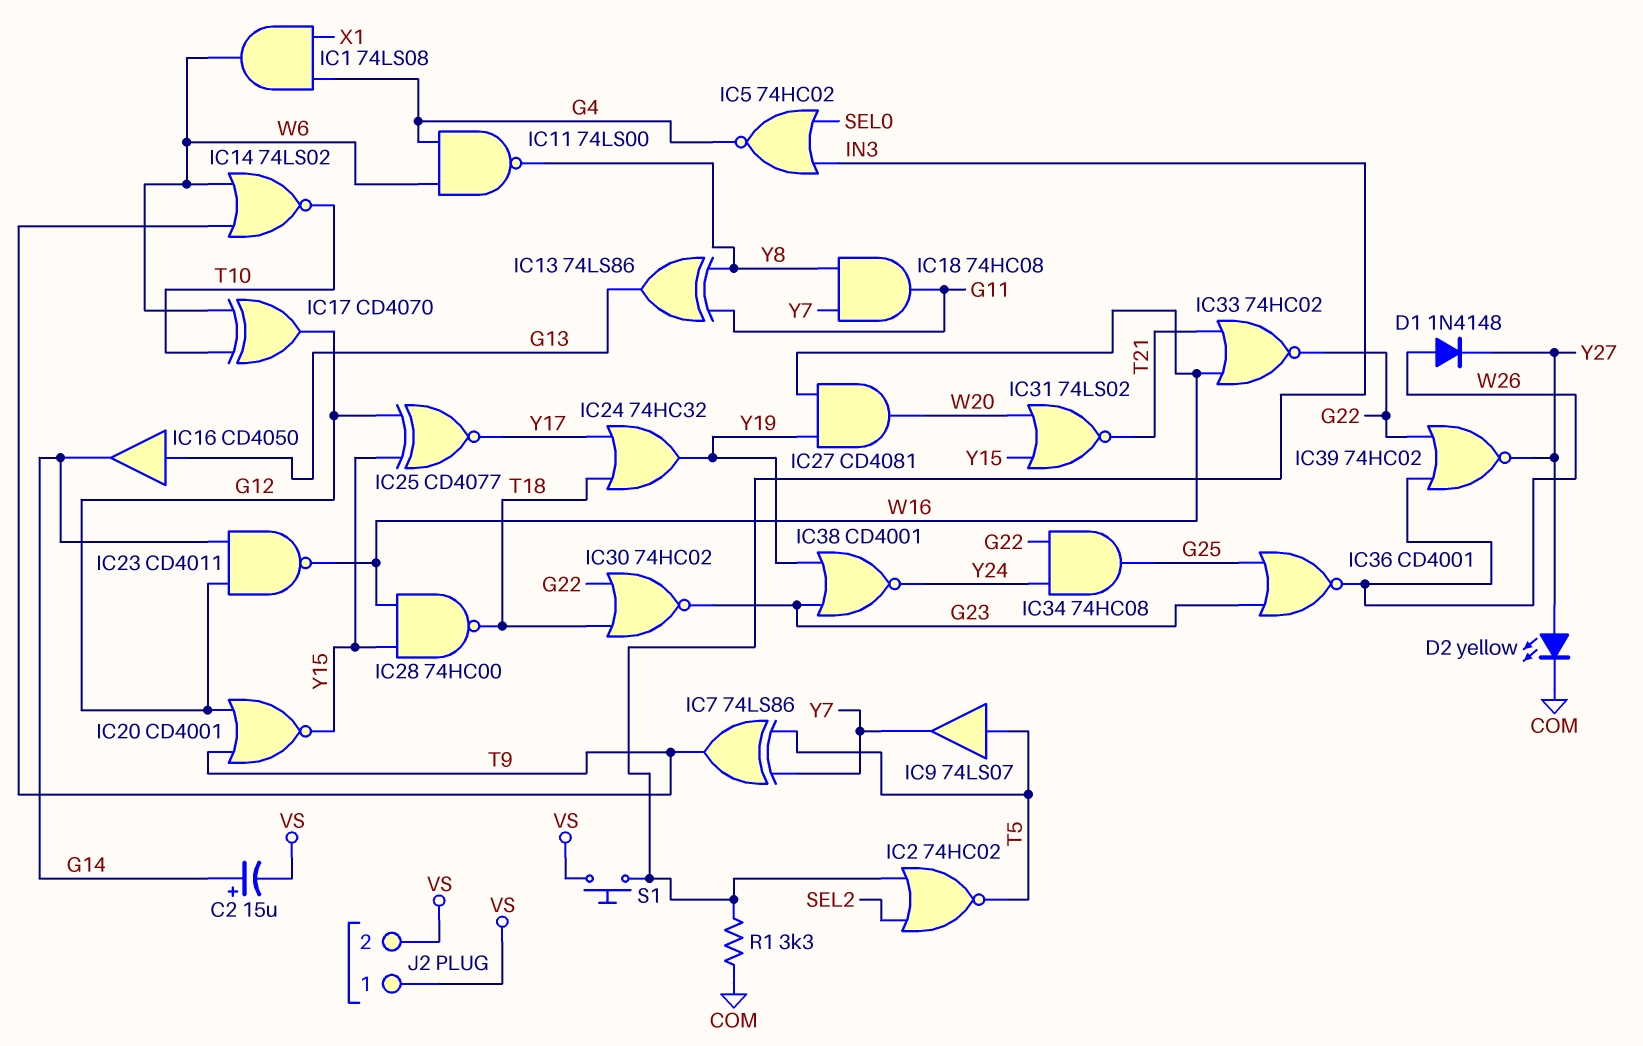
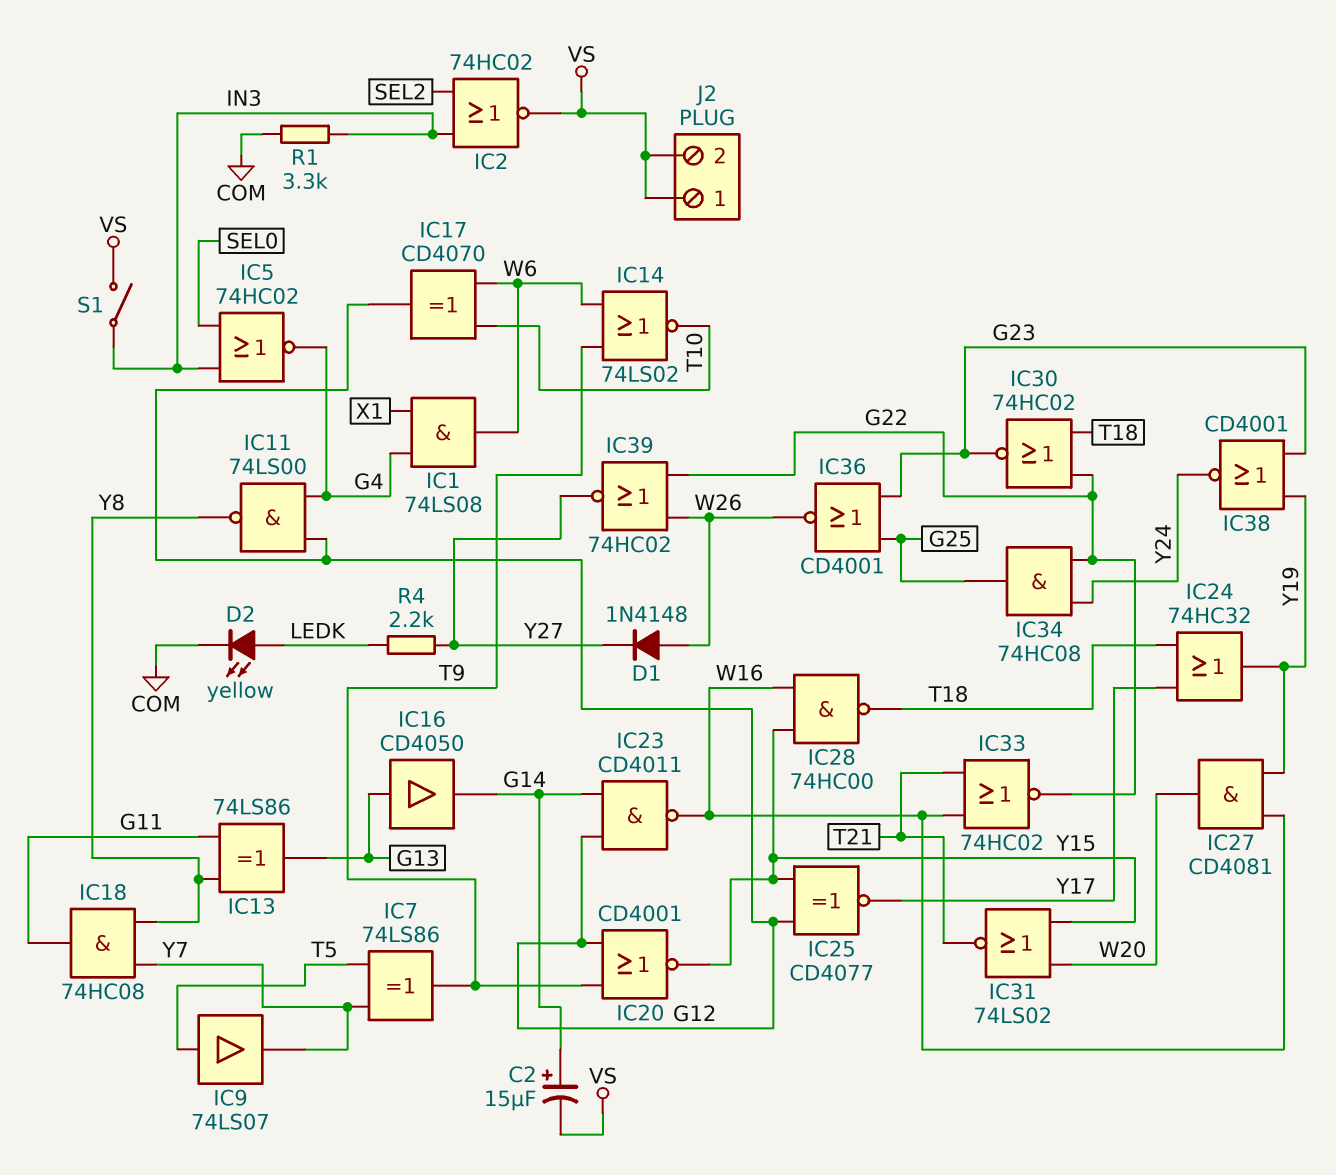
D2: LED yellow (A Y27, K COM) -> LED yellow (A LEDK, K COM)
IC2: NOR 74HC02 (in IN3, in SEL2, out T5) -> NOR 74HC02 (in IN3, in SEL2, out VS)
IC11: NAND 74LS00 (in G4, in W6, out Y8) -> NAND 74LS00 (in G4, in G12, out Y8)
R4: none -> 2.2k (LEDK, Y27)
S1: button (IN3, VS) -> switch (IN3, VS)

